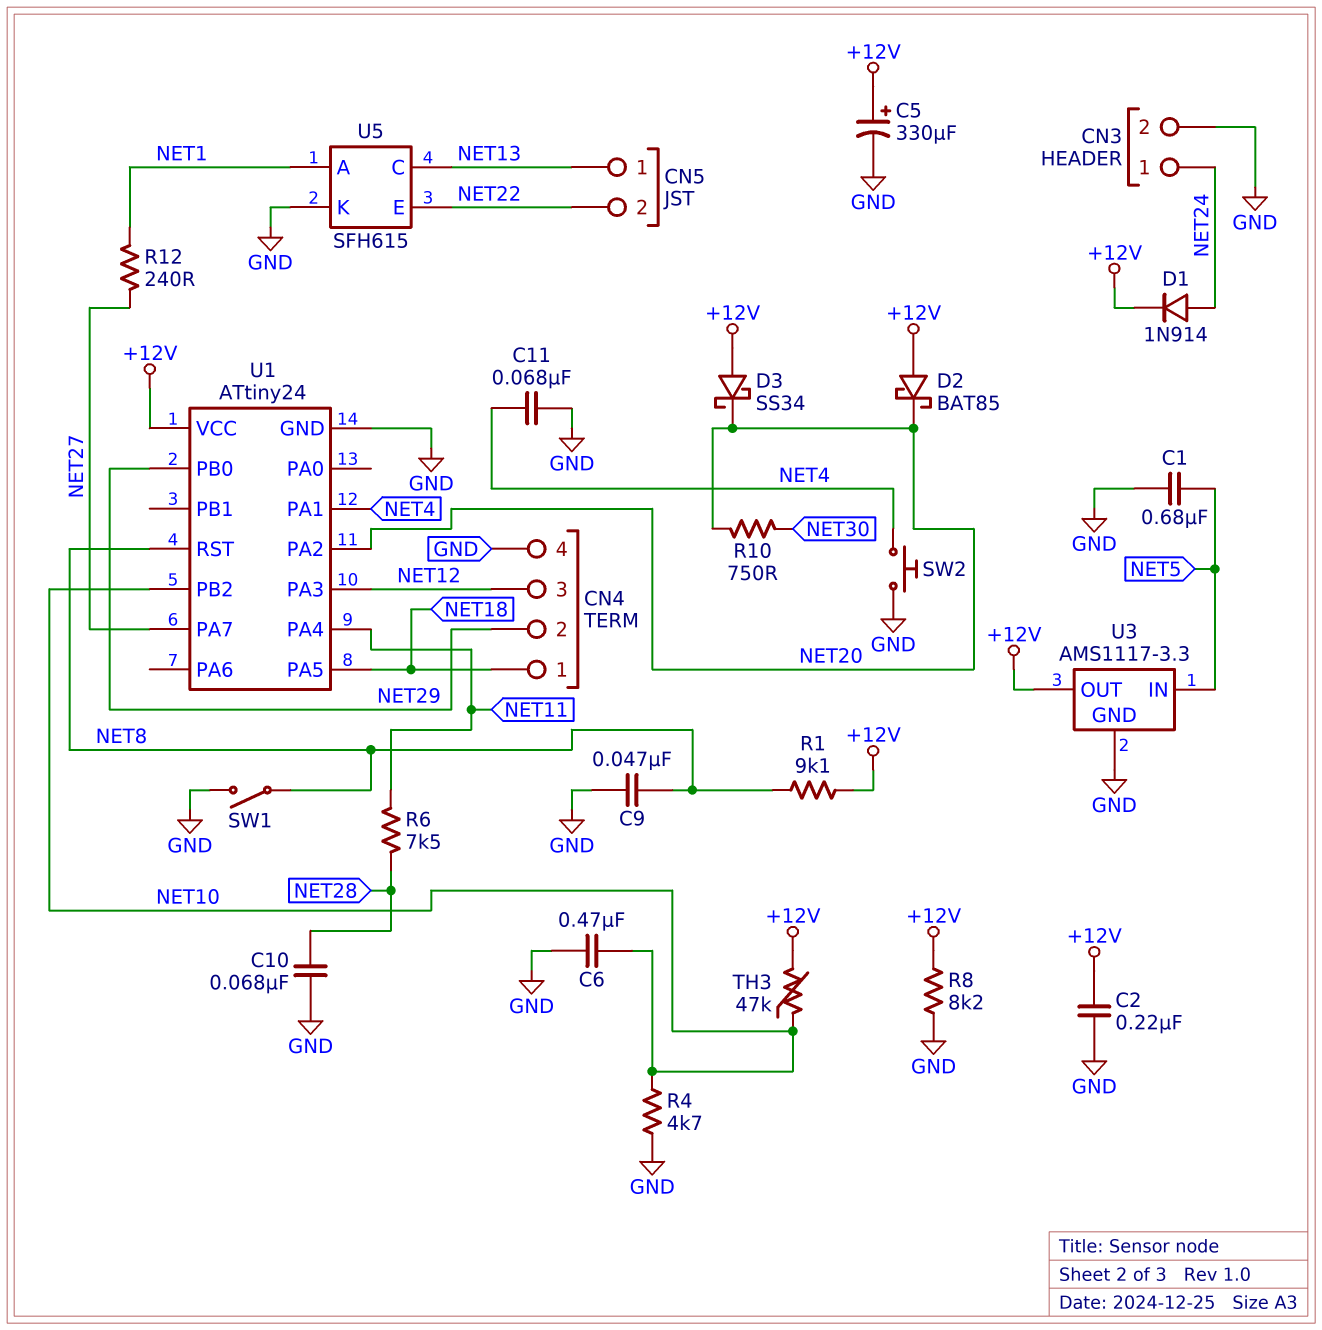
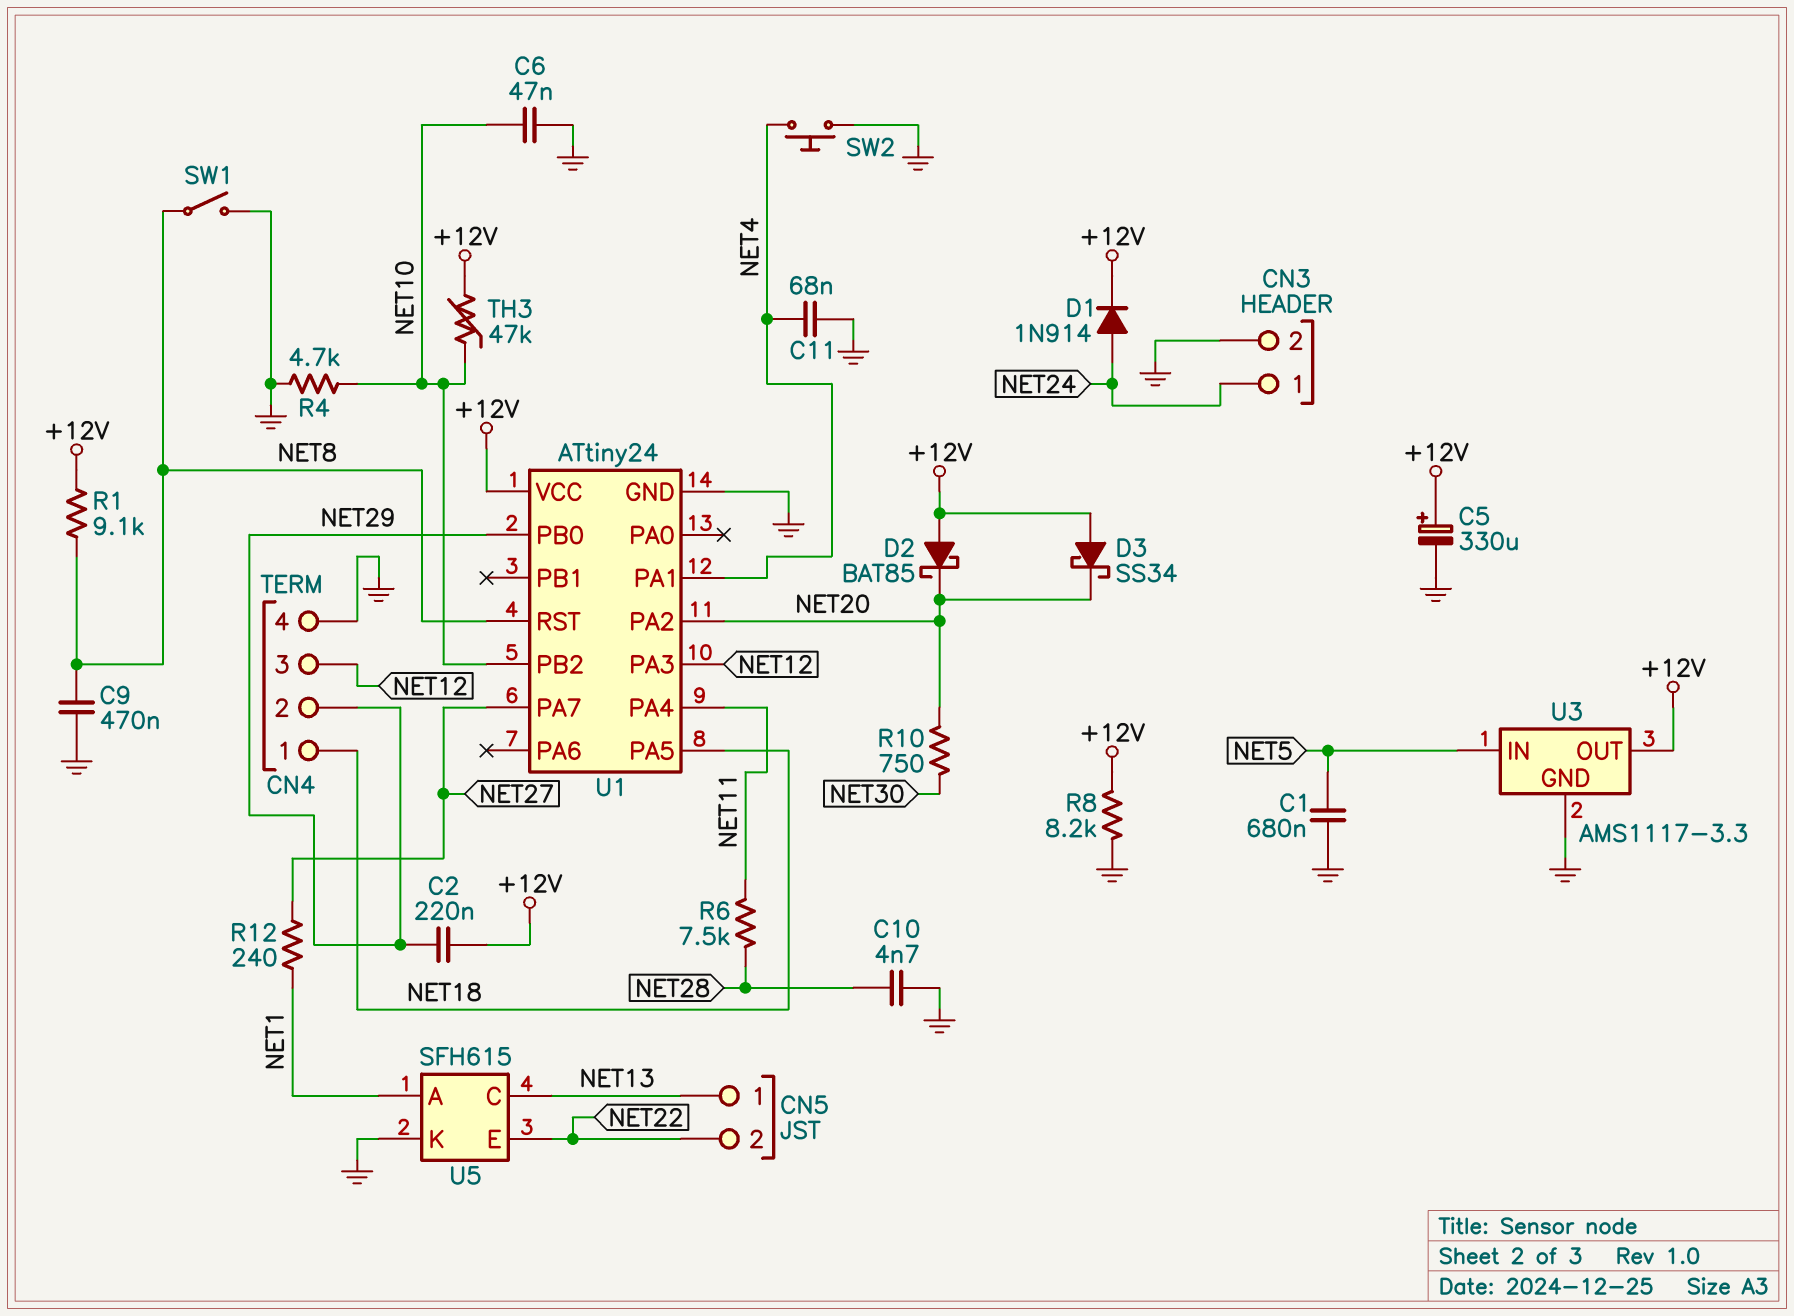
C2: 220nF (+12V, GND) -> 220nF (+12V, NET29)
C6: 470nF (GND, NET10) -> 47nF (GND, NET10)
C9: 47nF (GND, NET8) -> 470nF (GND, NET8)
C10: 68nF (GND, NET28) -> 4.7nF (GND, NET28)

